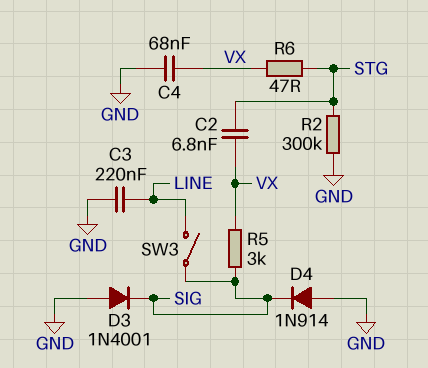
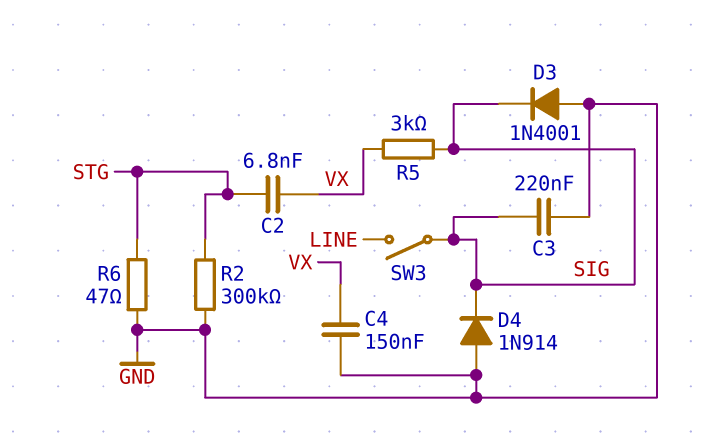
C3: 220nF (GND, LINE) -> 220nF (GND, SIG)
C4: 68nF (GND, VX) -> 150nF (GND, VX)
R6: 47 (STG, VX) -> 47 (GND, STG)

